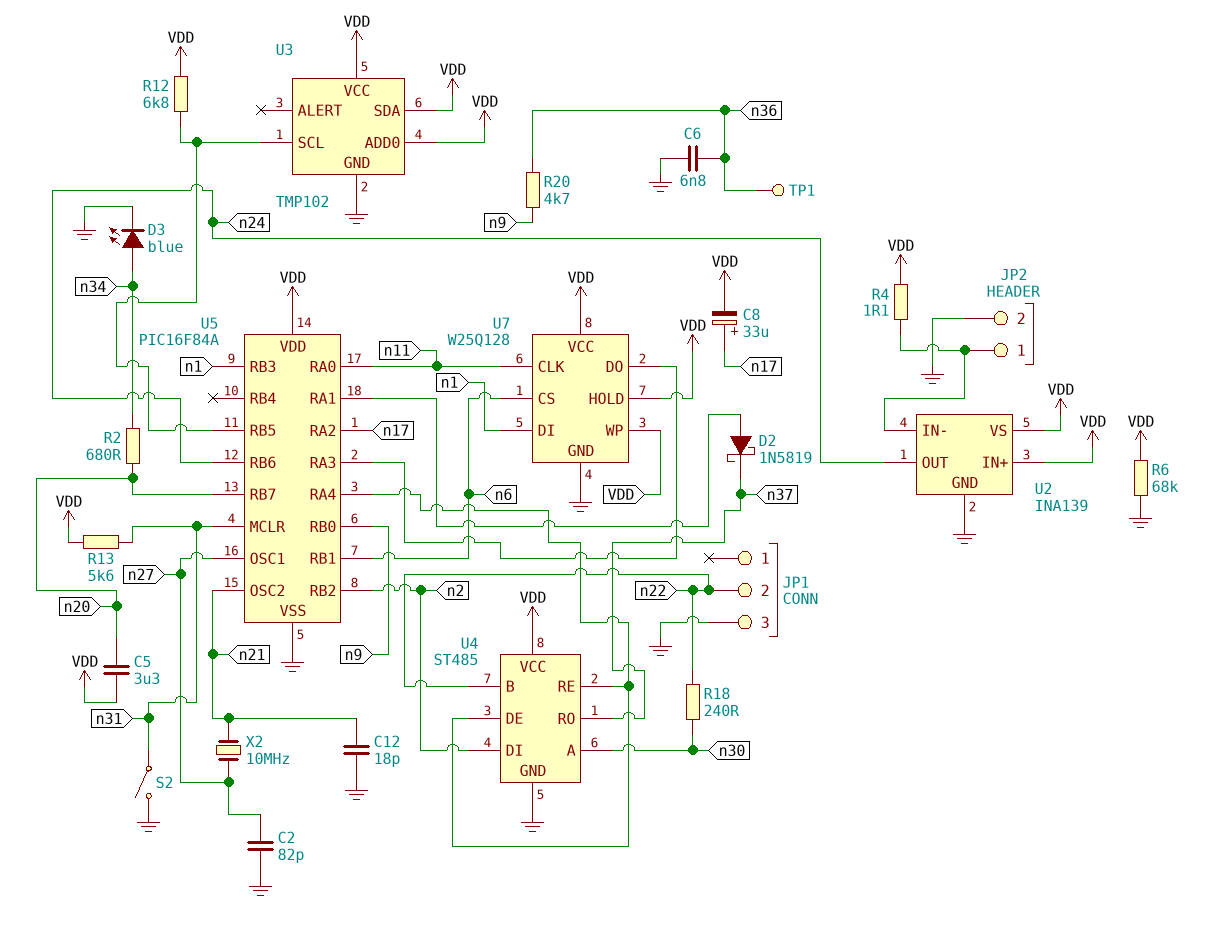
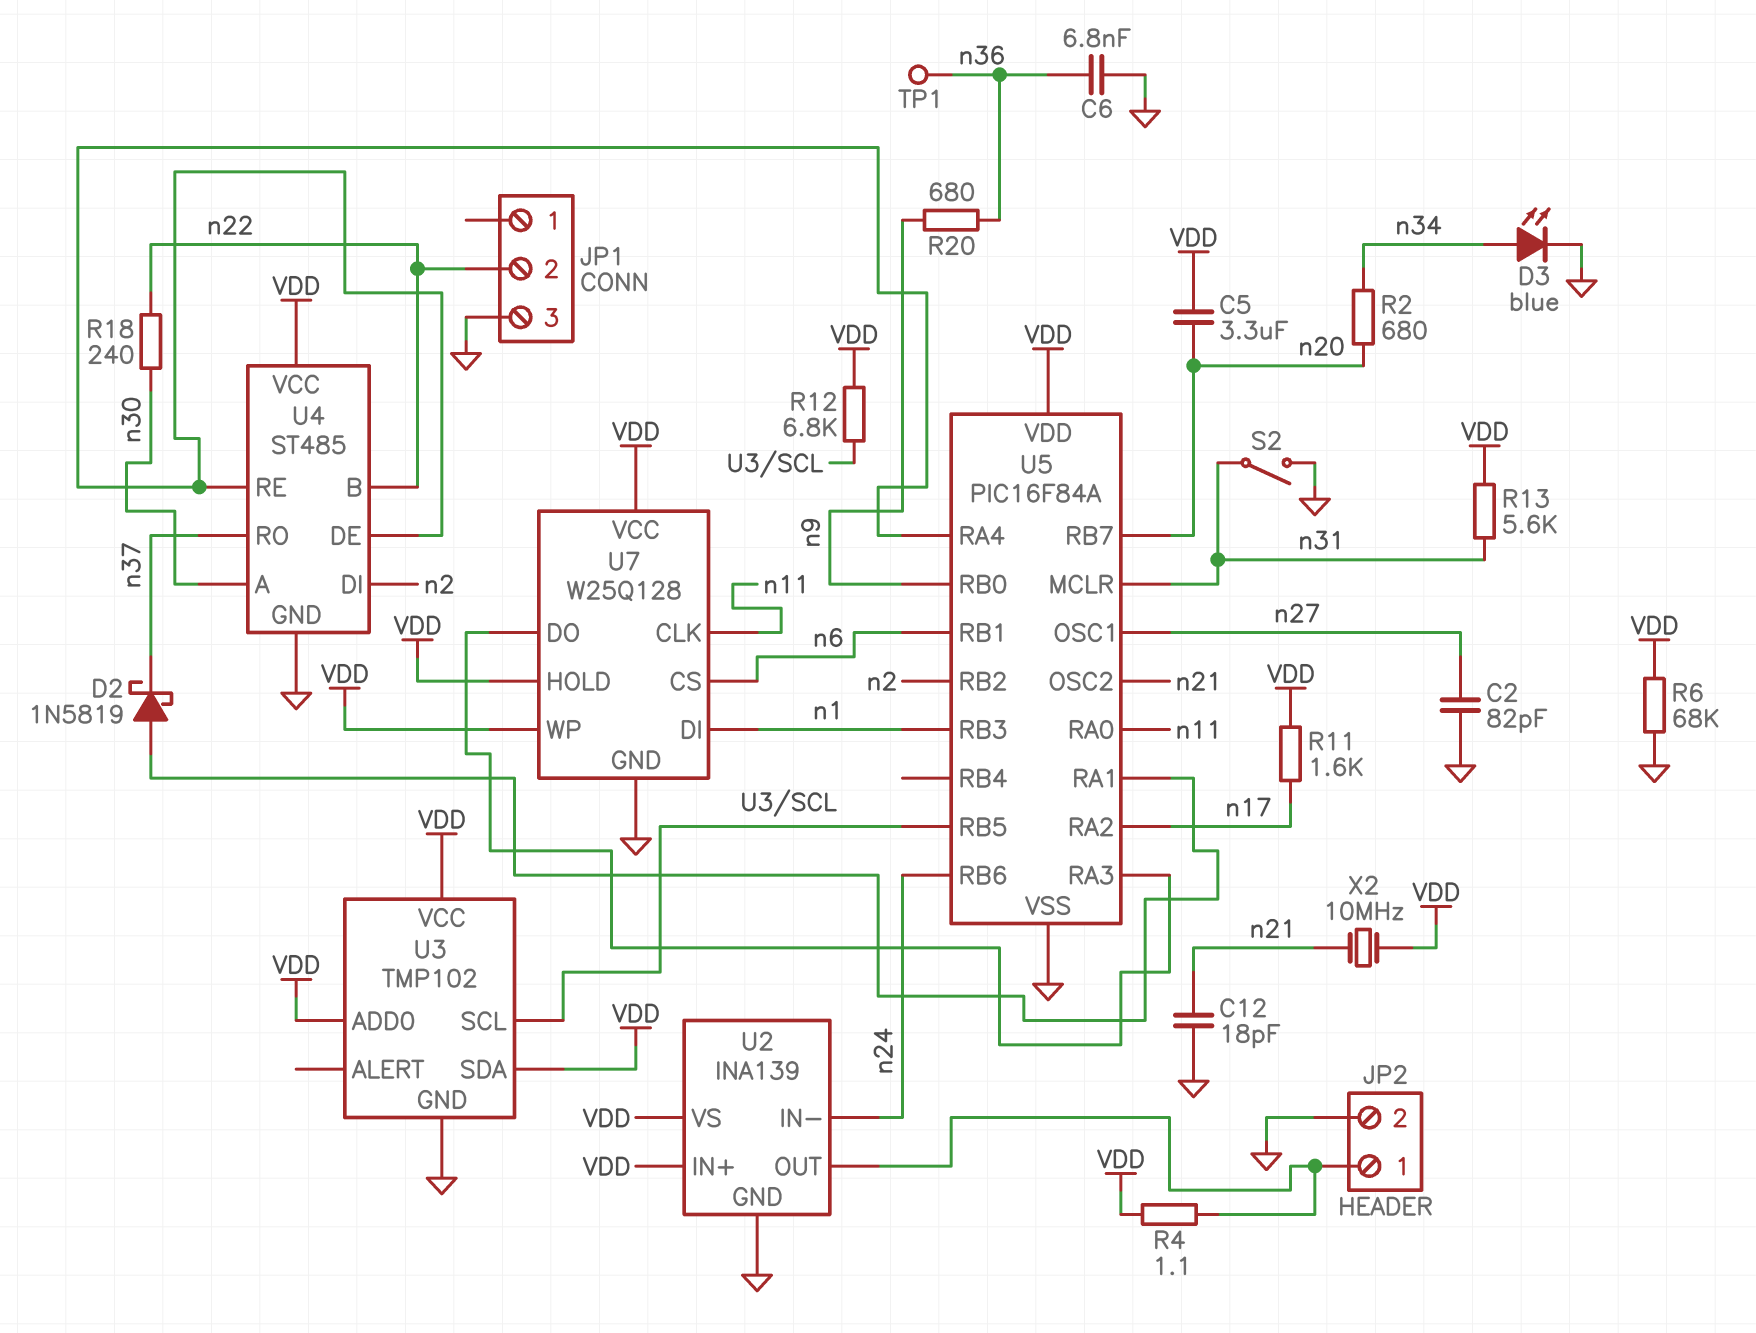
C8: 33uF (plus n17, minus VDD) -> none
R11: none -> 1.6k (VDD, n17)
R20: 4.7k (n9, n36) -> 680 (n9, n36)
U2 pin IN-: JP2/1 -> n24
U2 pin OUT: n24 -> JP2/1
X2: 10MHz (n21, n27) -> 10MHz (VDD, n21)

